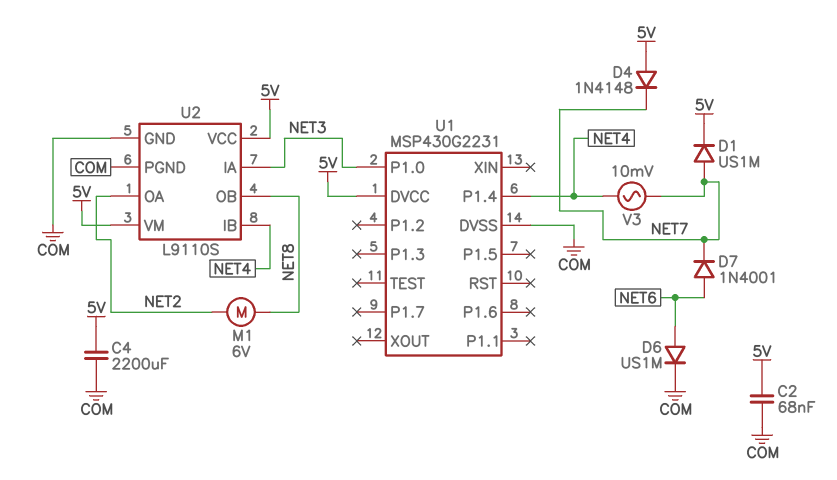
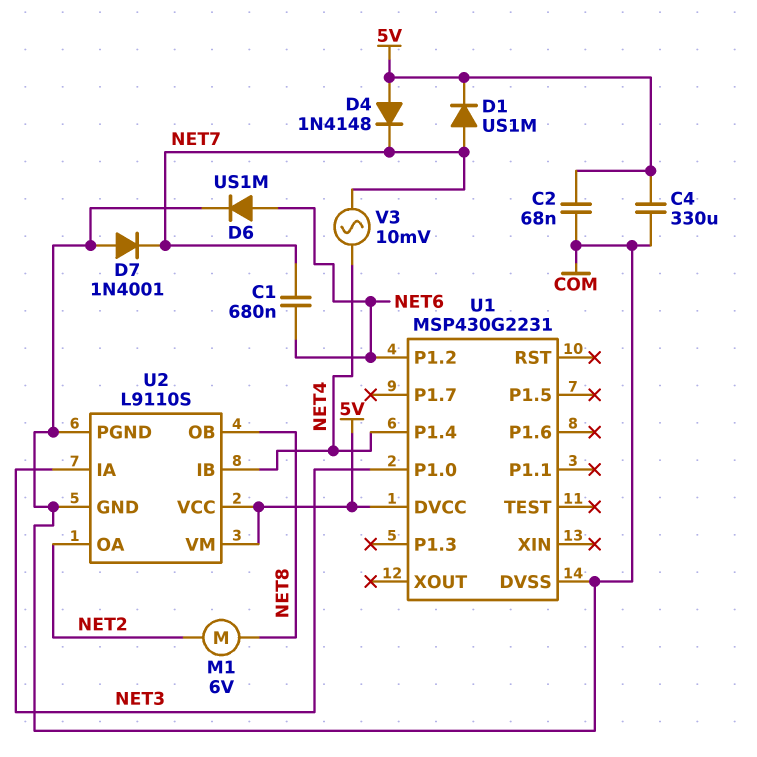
C1: none -> 680nF (NET6, NET7)
C4: 2200uF (5V, COM) -> 330uF (5V, COM)
D7: diode 1N4001 (A NET6, K NET7) -> diode 1N4001 (A COM, K NET7)
U1 pin P1.2: none -> NET6

